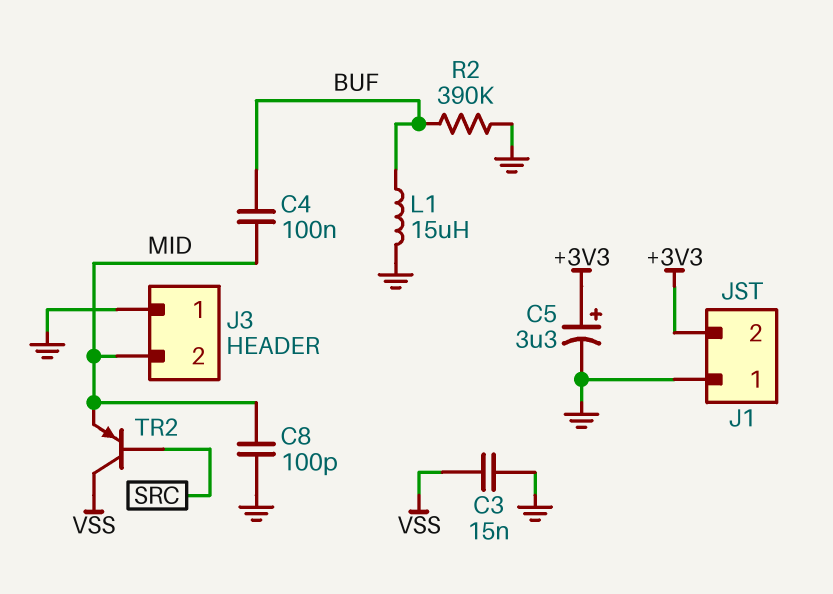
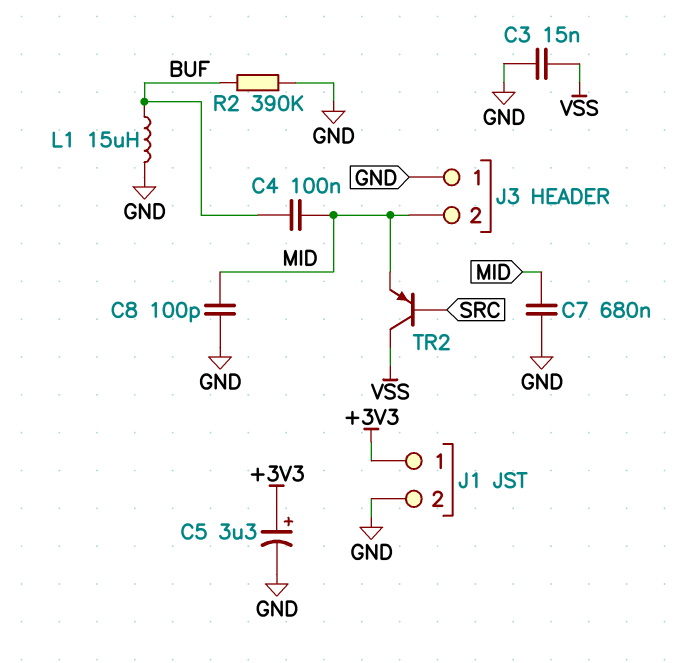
C7: none -> 680nF (GND, MID)
J1 pin 1: GND -> +3V3
J1 pin 2: +3V3 -> GND

